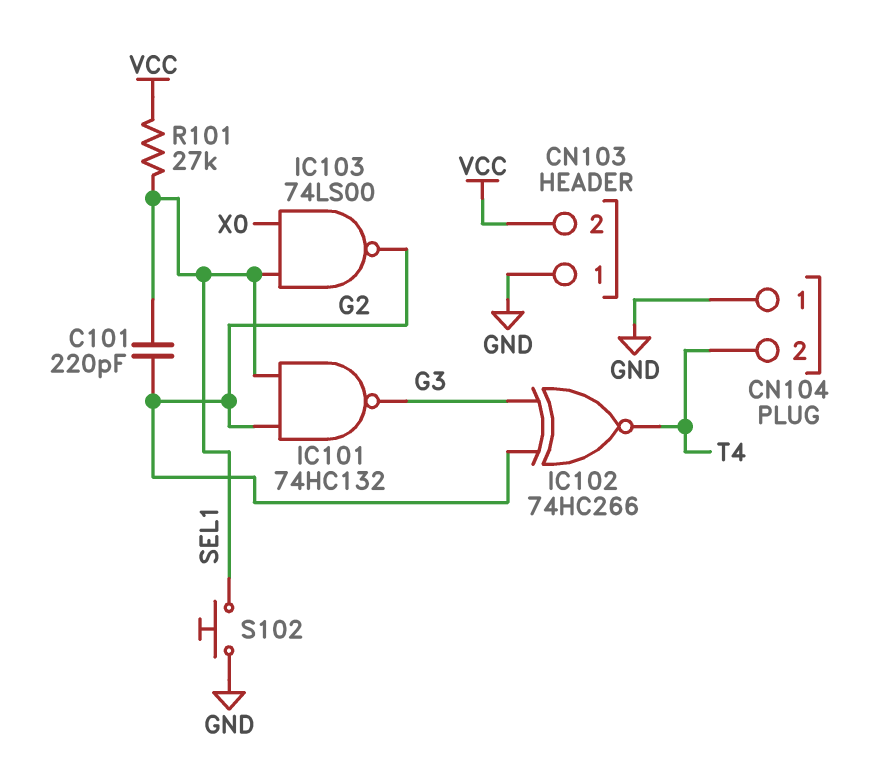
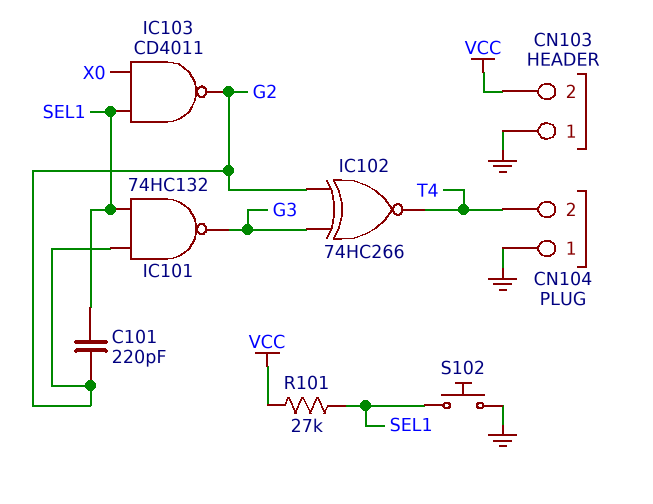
IC103: NAND 74LS00 (in SEL1, in X0, out G2) -> NAND CD4011 (in SEL1, in X0, out G2)

